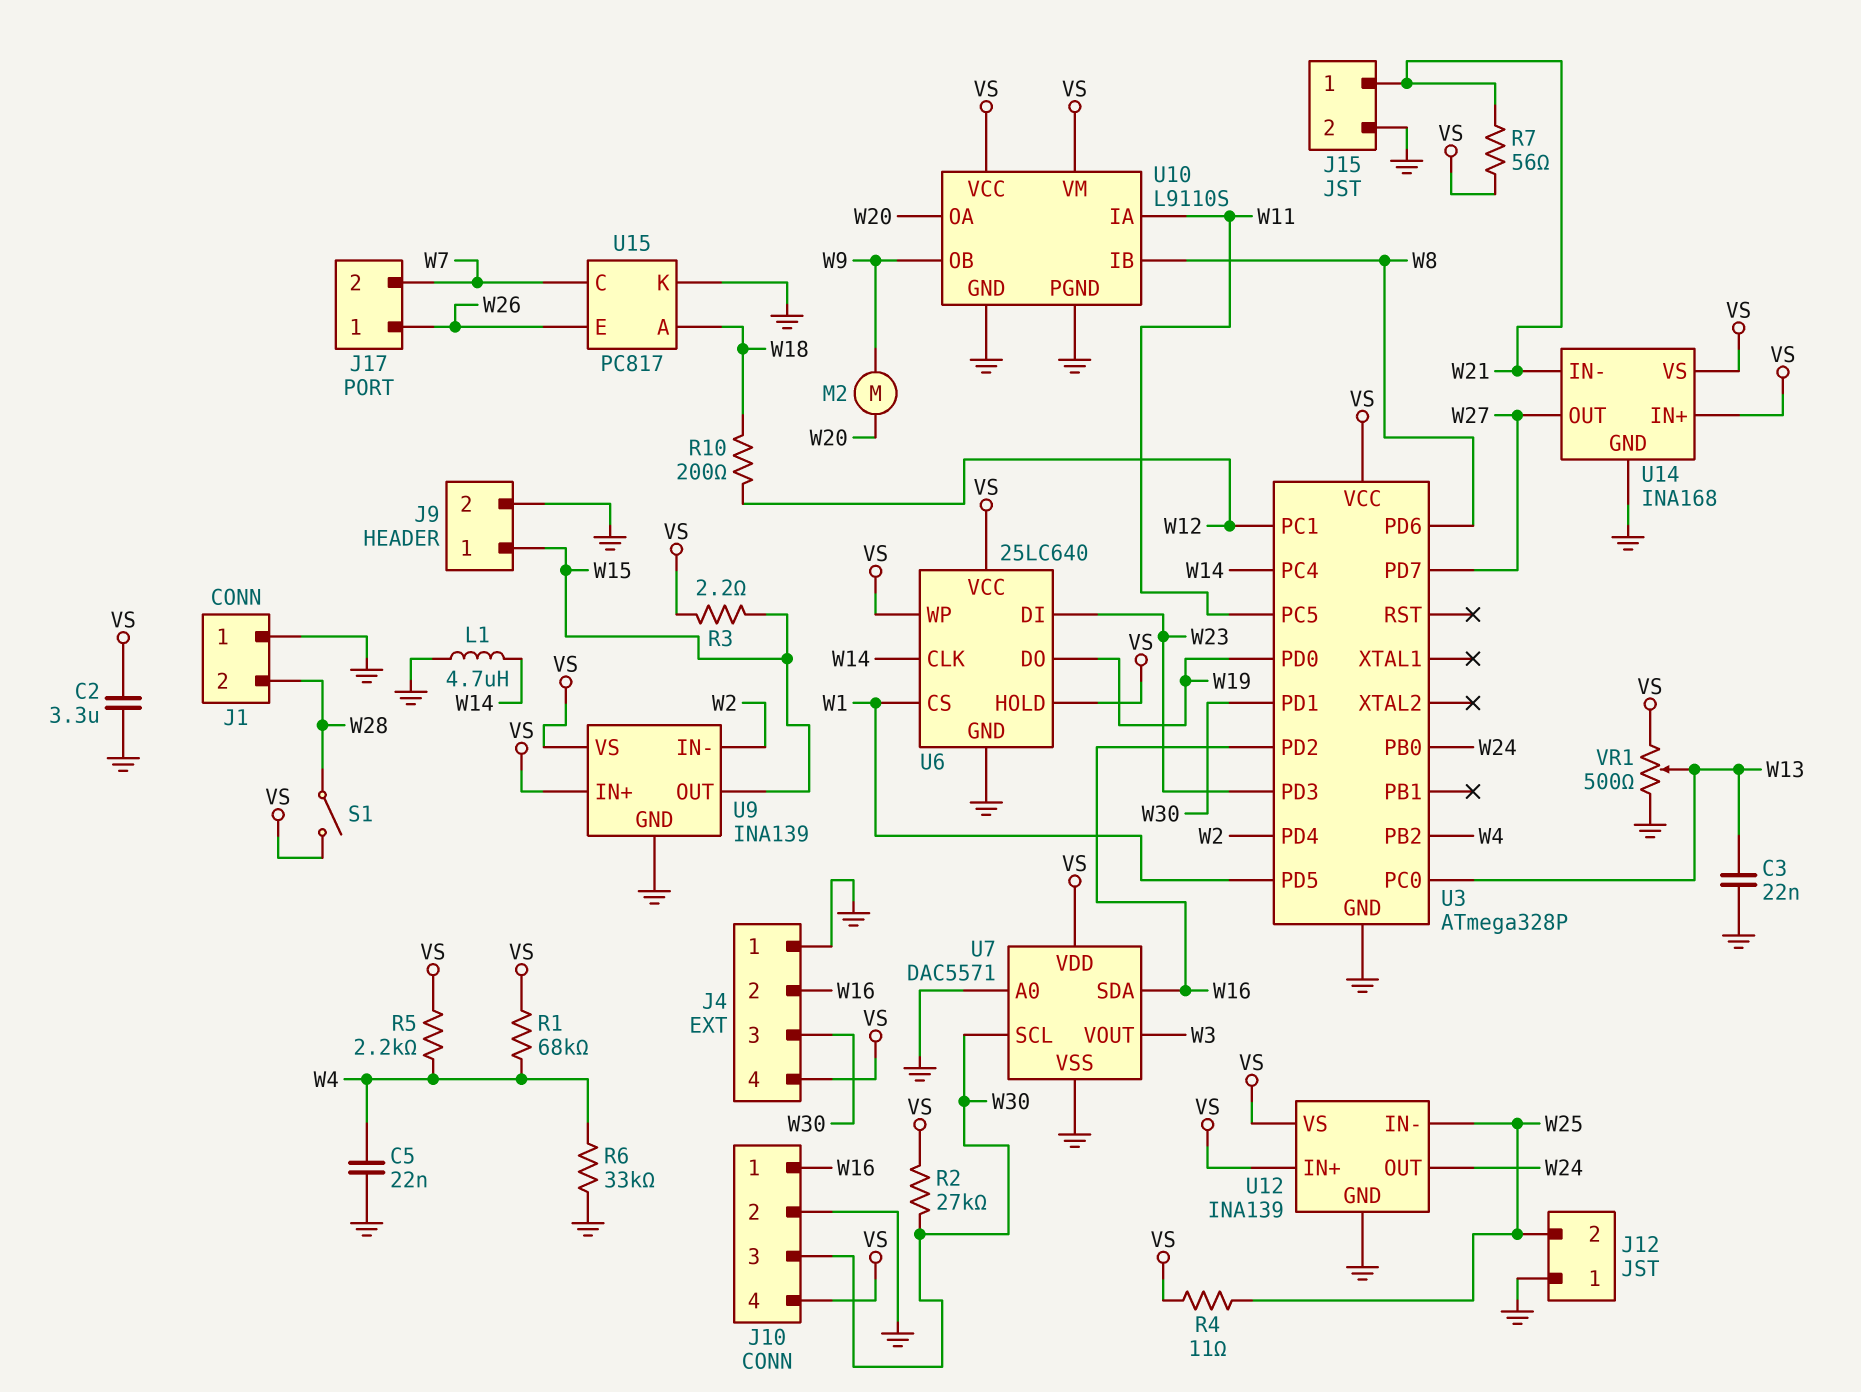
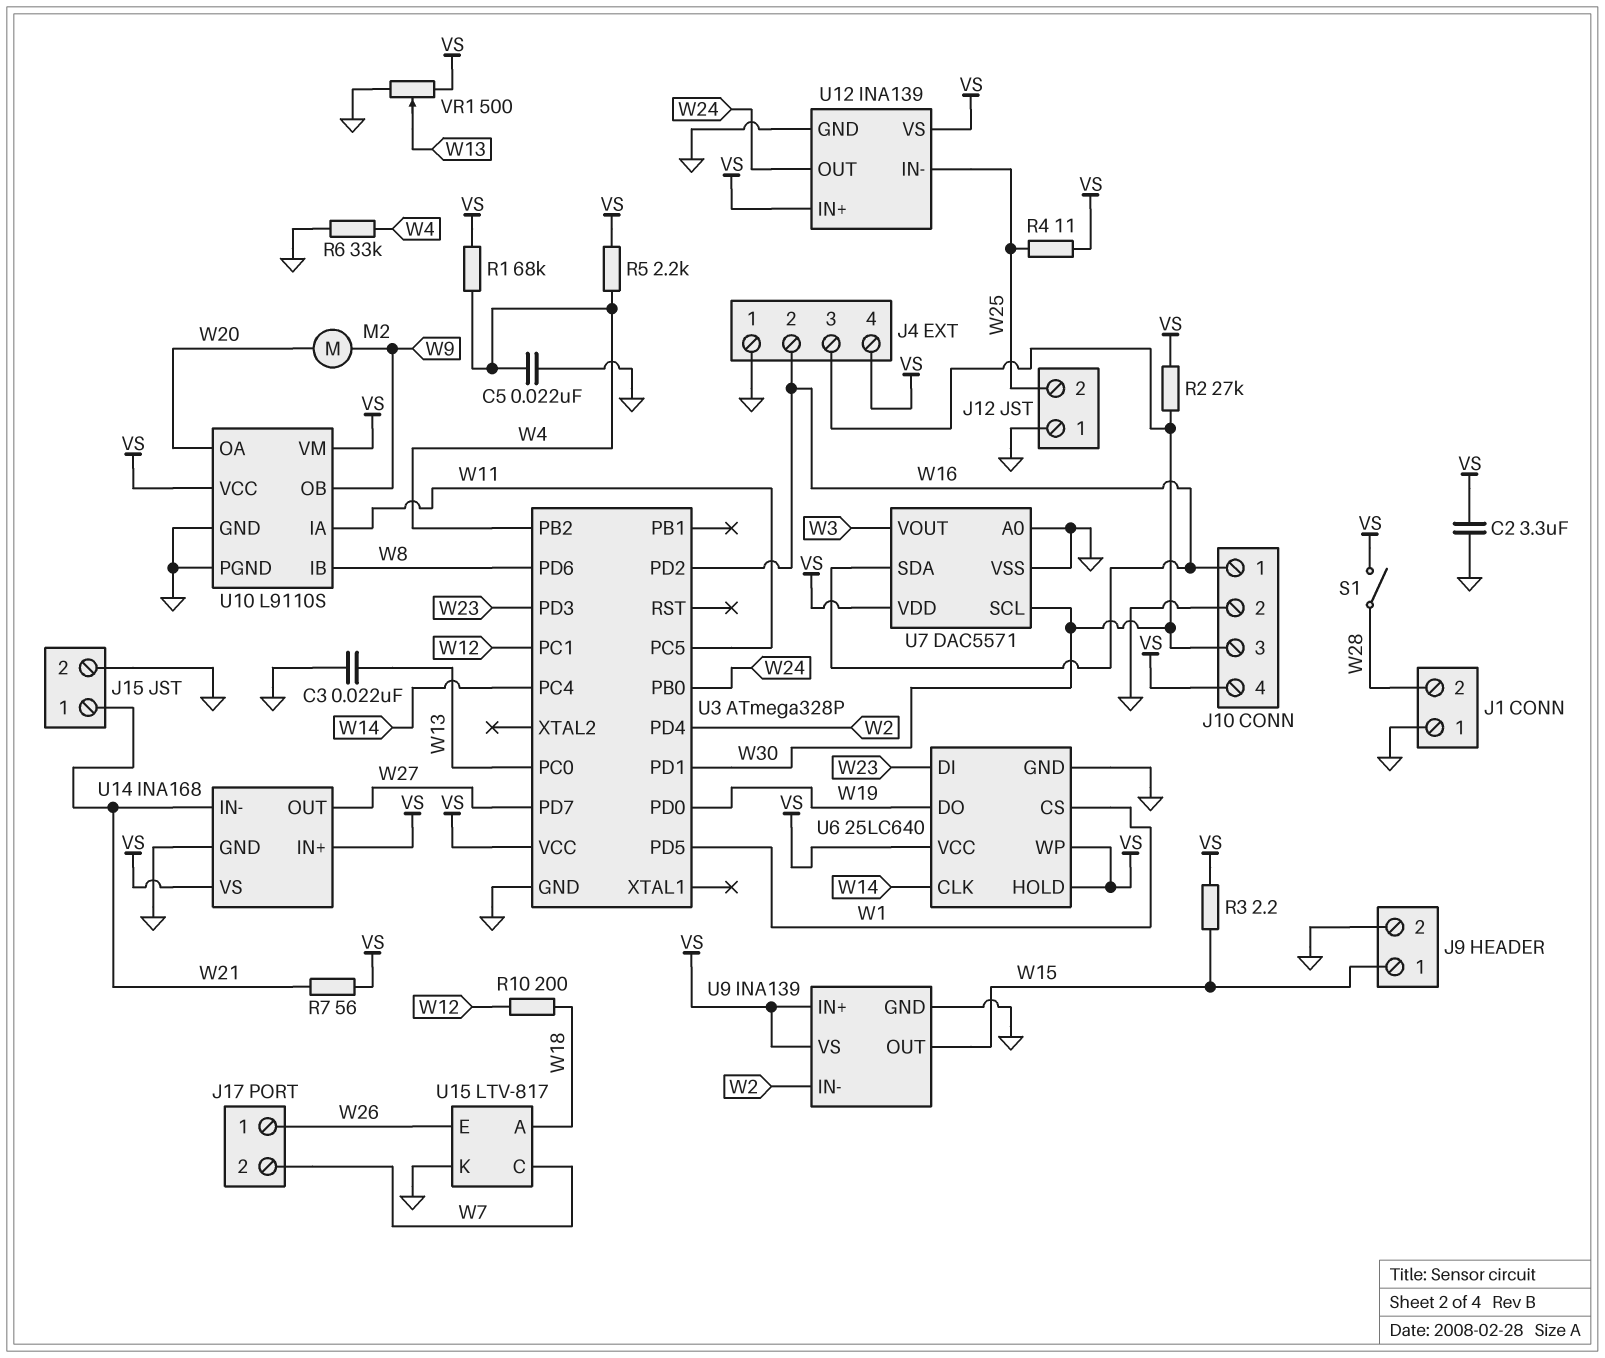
L1: 4.7uH (GND, W14) -> none
U15: PC817 -> LTV-817

